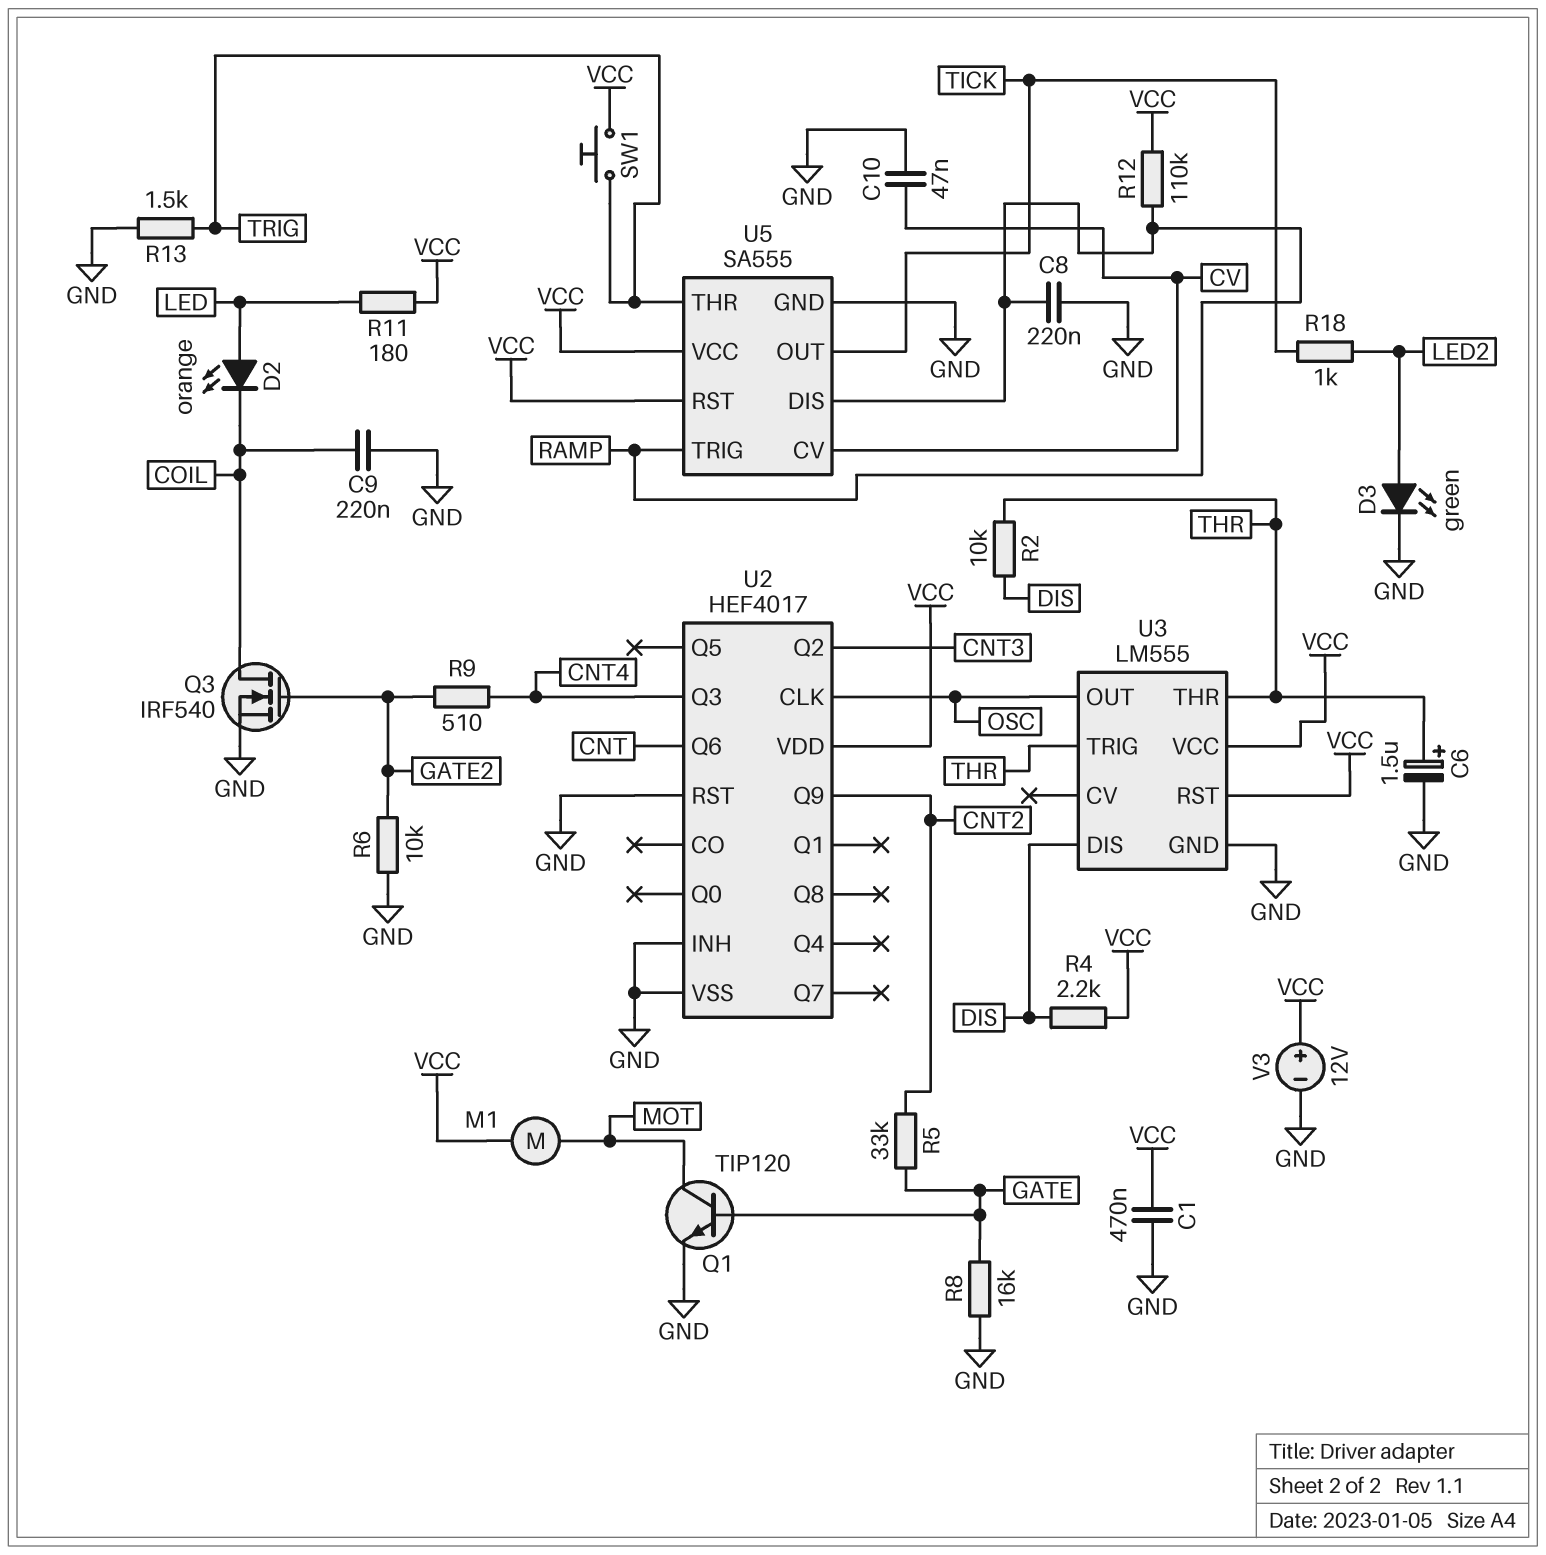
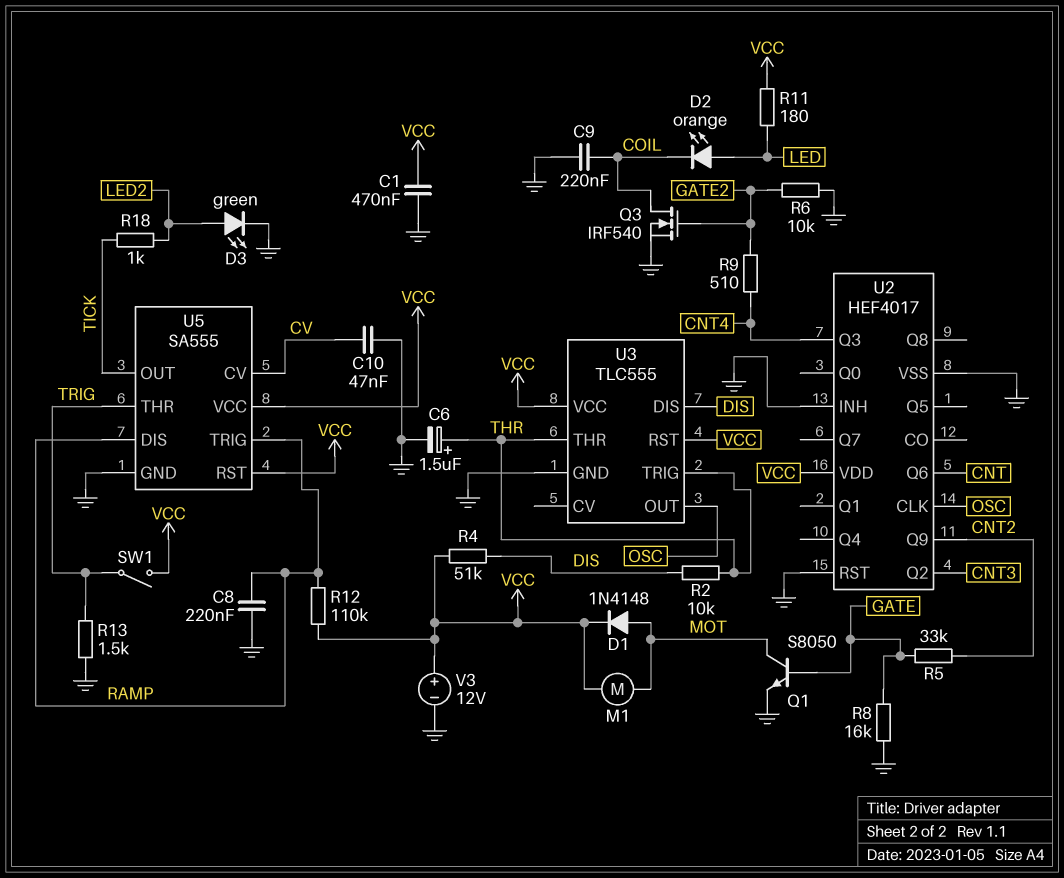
D1: none -> diode 1N4148 (A MOT, K VCC)
Q1: NPN TIP120 (B GATE, C MOT, E GND) -> NPN S8050 (B GATE, C MOT, E GND)
R4: 2.2k (DIS, VCC) -> 51k (DIS, VCC)
SW1: button (TRIG, VCC) -> switch (TRIG, VCC)
U3: LM555 -> TLC555

